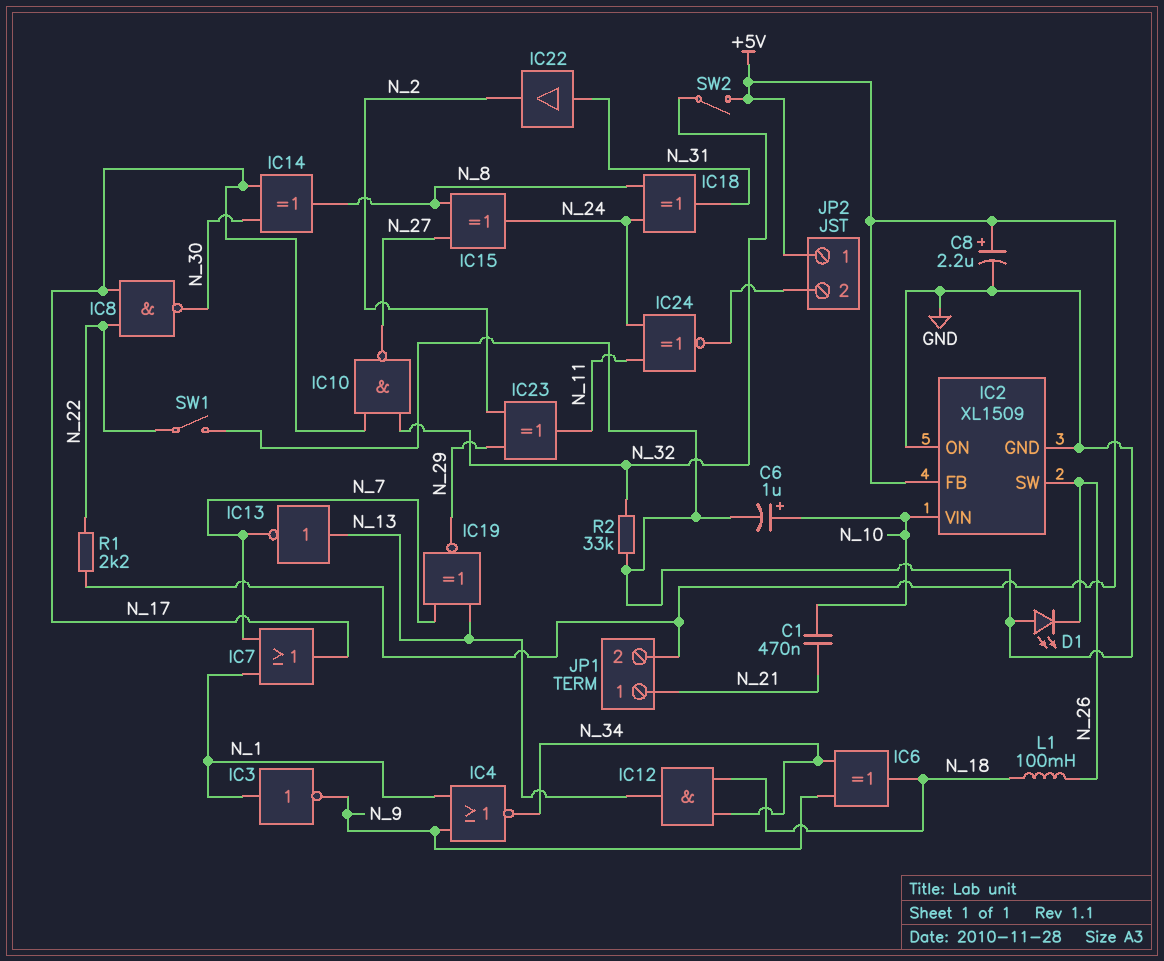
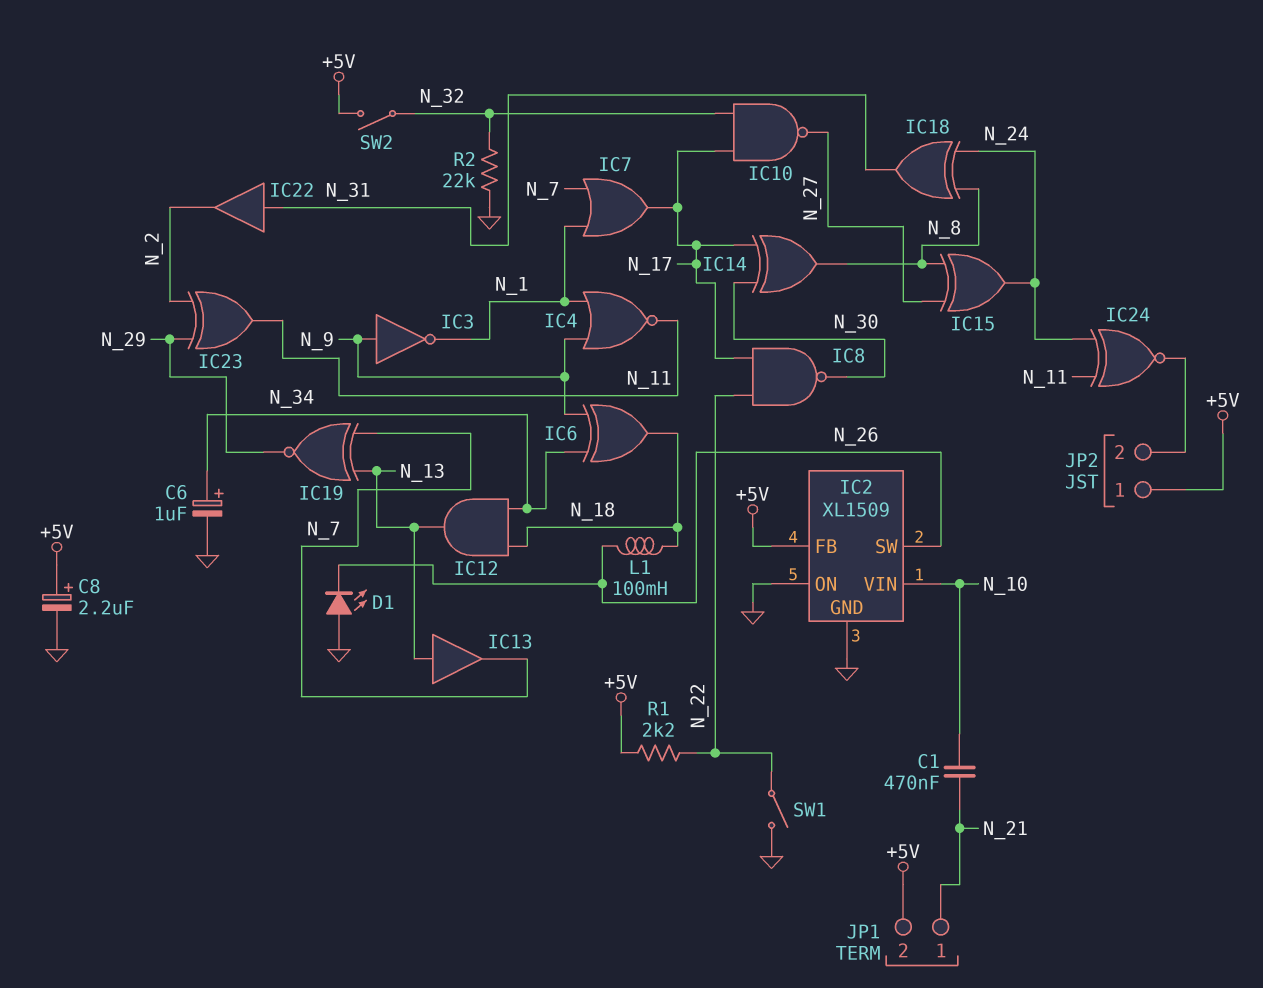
C6: 1uF (plus N_10, minus GND) -> 1uF (plus N_34, minus GND)
IC3: NOT (in N_1, out N_9) -> NOT (in N_9, out N_1)
IC4: NOR (in N_1, in N_9, out N_34) -> NOR (in N_1, in N_9, out N_11)
IC13: NOT (in N_13, out N_7) -> buffer (in N_13, out N_7)
R2: 33k (GND, N_32) -> 22k (GND, N_32)

